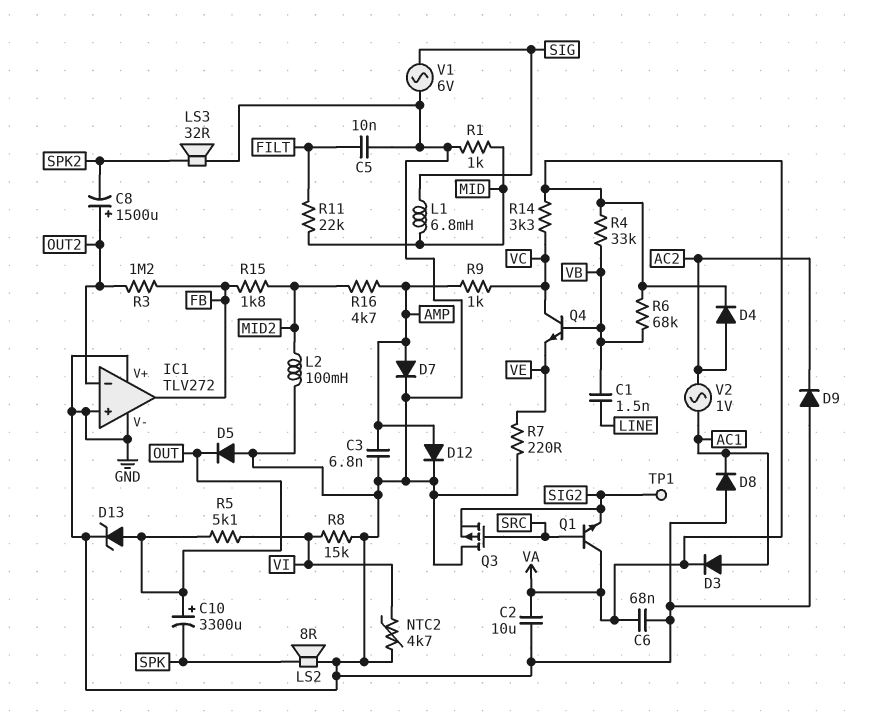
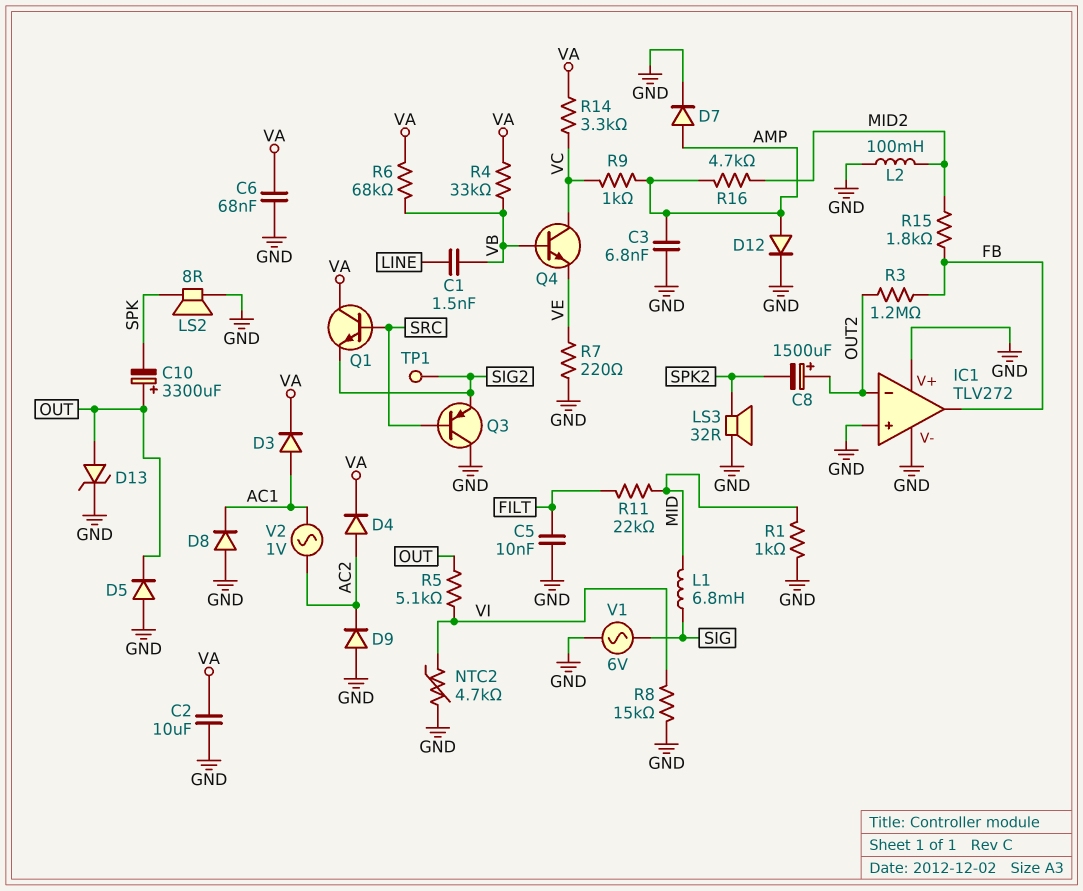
Q3: PMOS (G SRC, D GND, S SIG2) -> PNP (B SRC, C GND, E SIG2)

